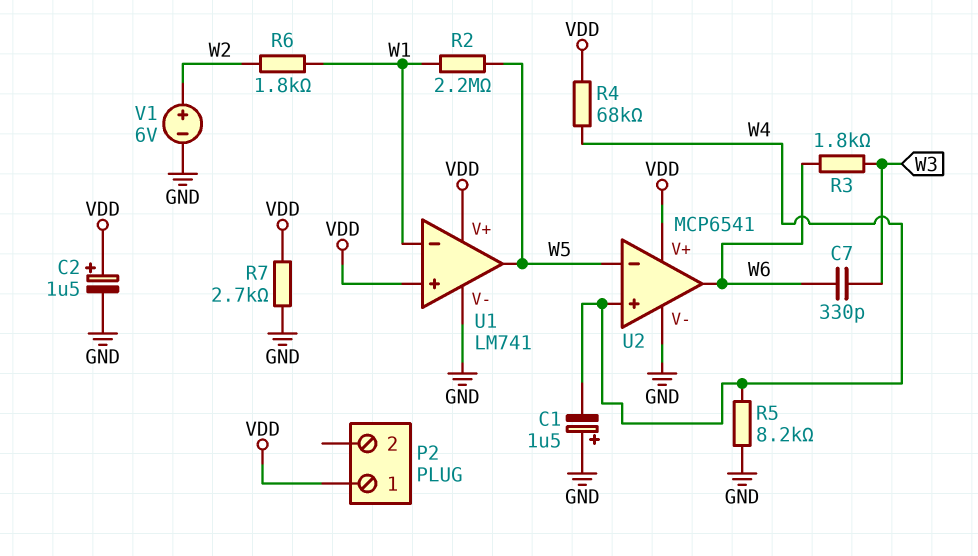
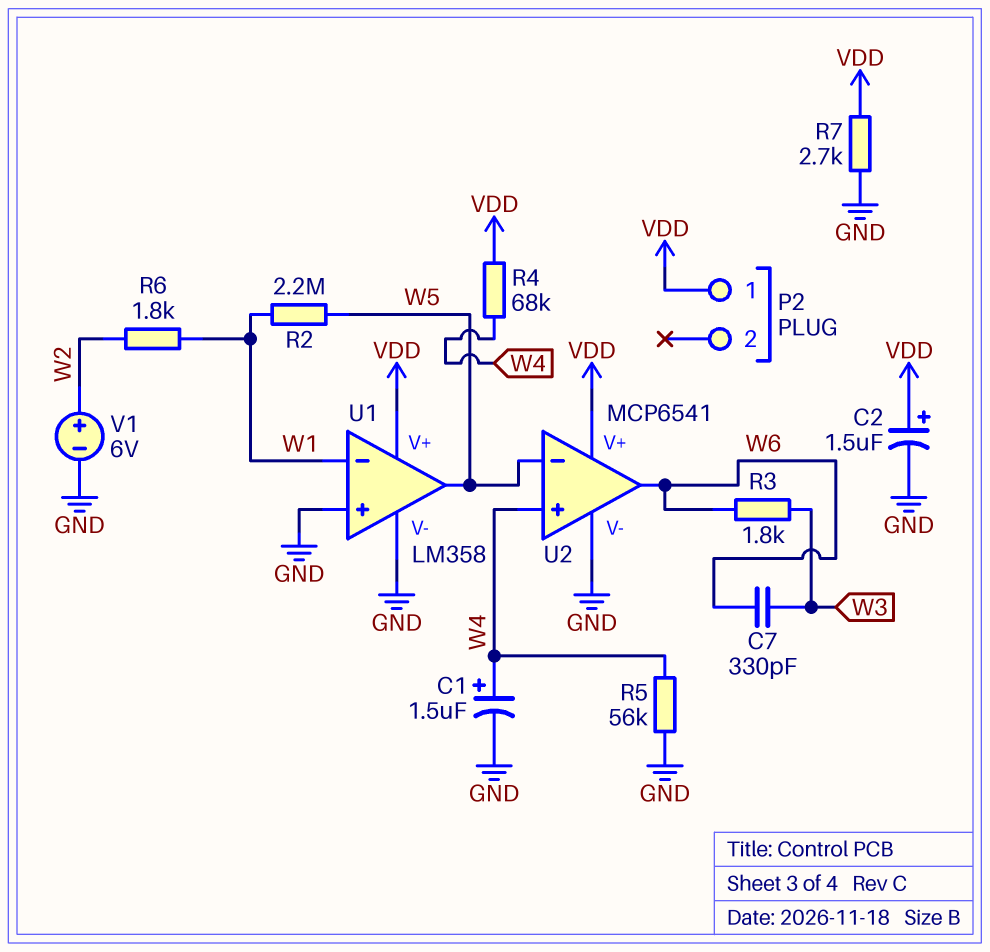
C1: 1.5uF (plus GND, minus W4) -> 1.5uF (plus W4, minus GND)
R5: 8.2k (GND, W4) -> 56k (GND, W4)
U1: LM741 -> LM358
U1 pin in+: VDD -> GND

